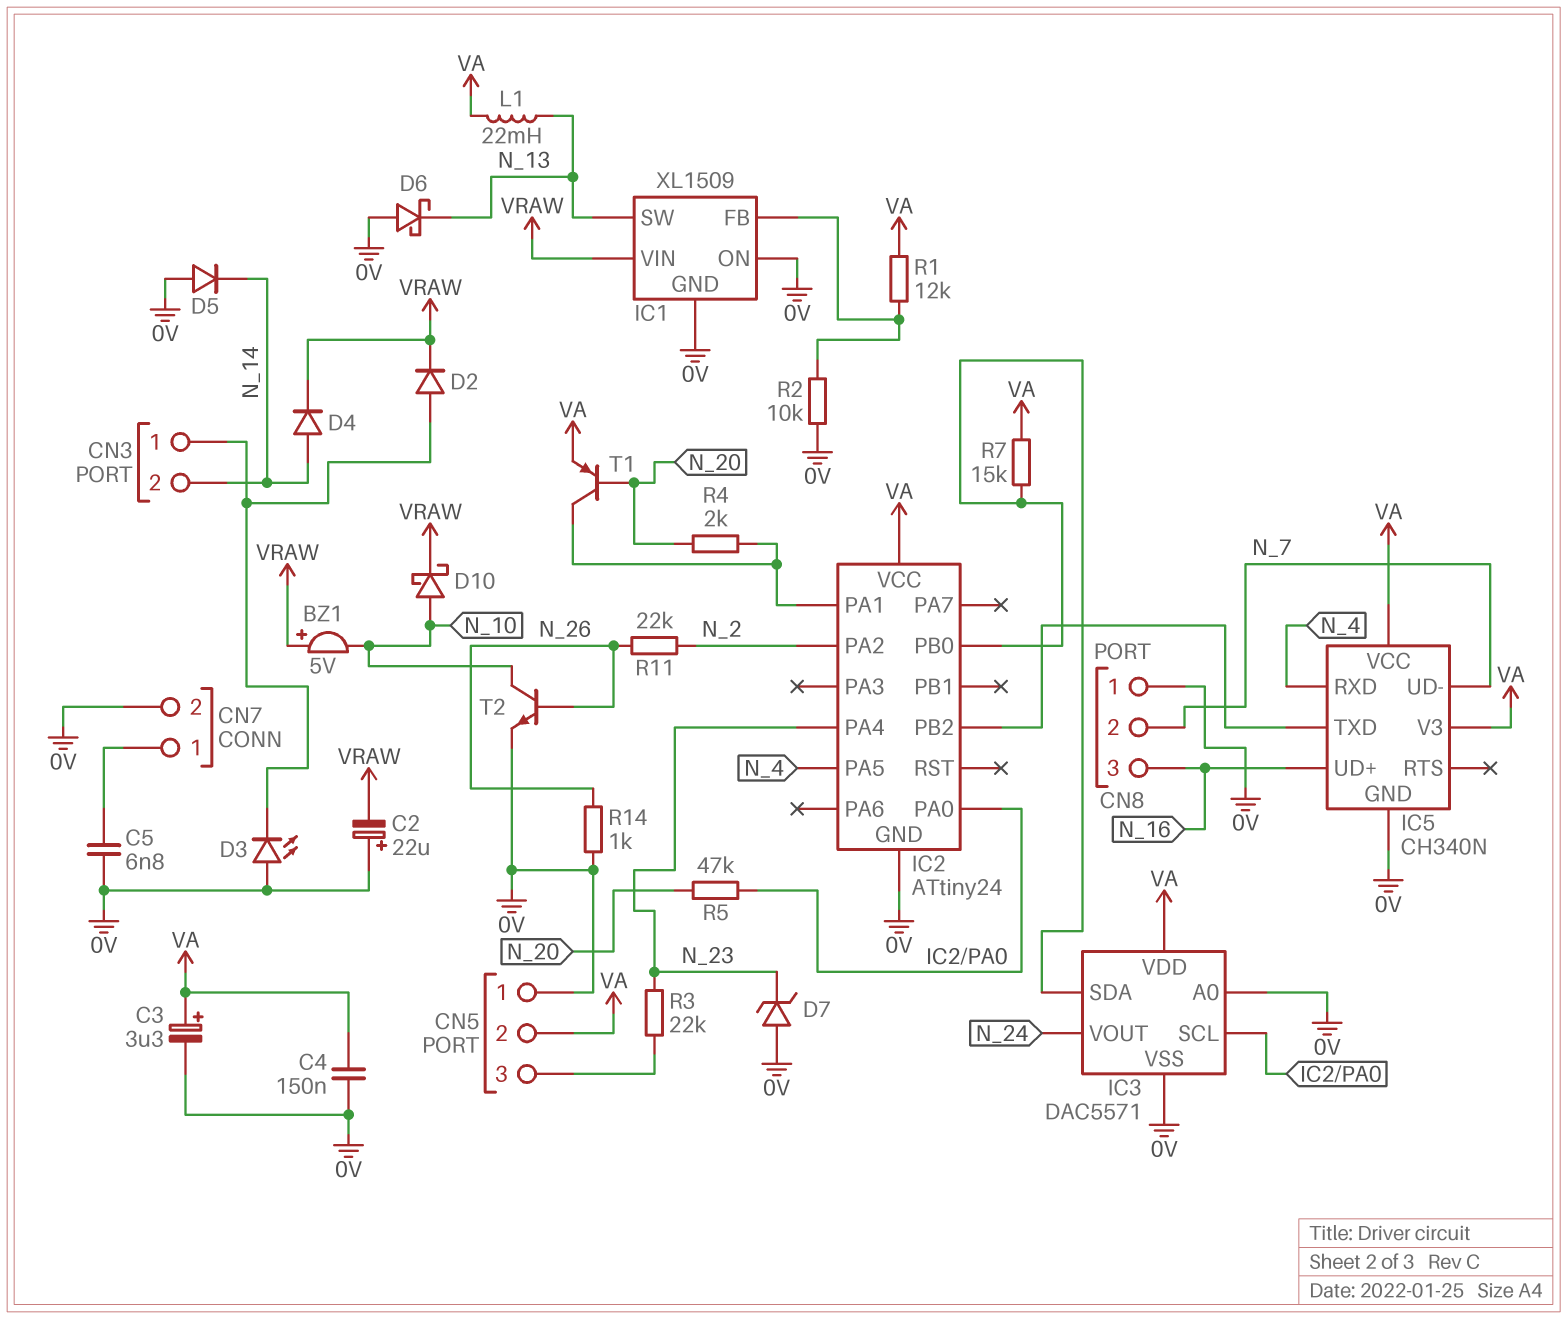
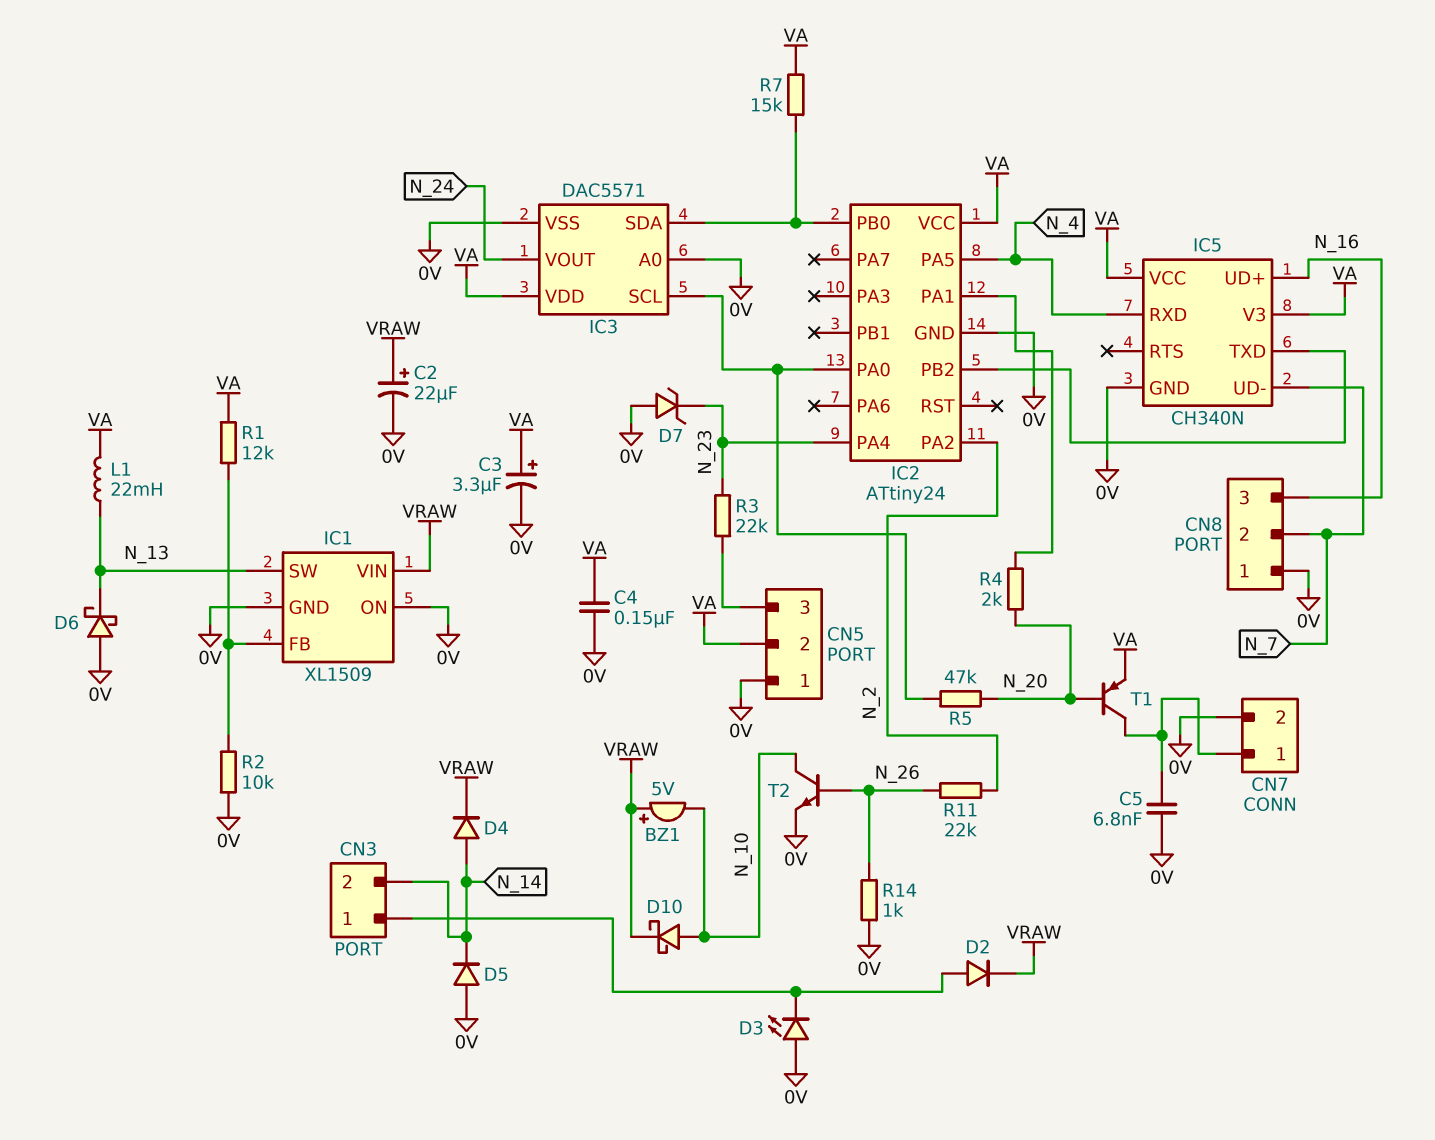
C2: 22uF (plus 0V, minus VRAW) -> 22uF (plus VRAW, minus 0V)
T1: PNP (B N_20, C IC2/PA1, E VA) -> PNP (B N_20, C CN7/1, E VA)

